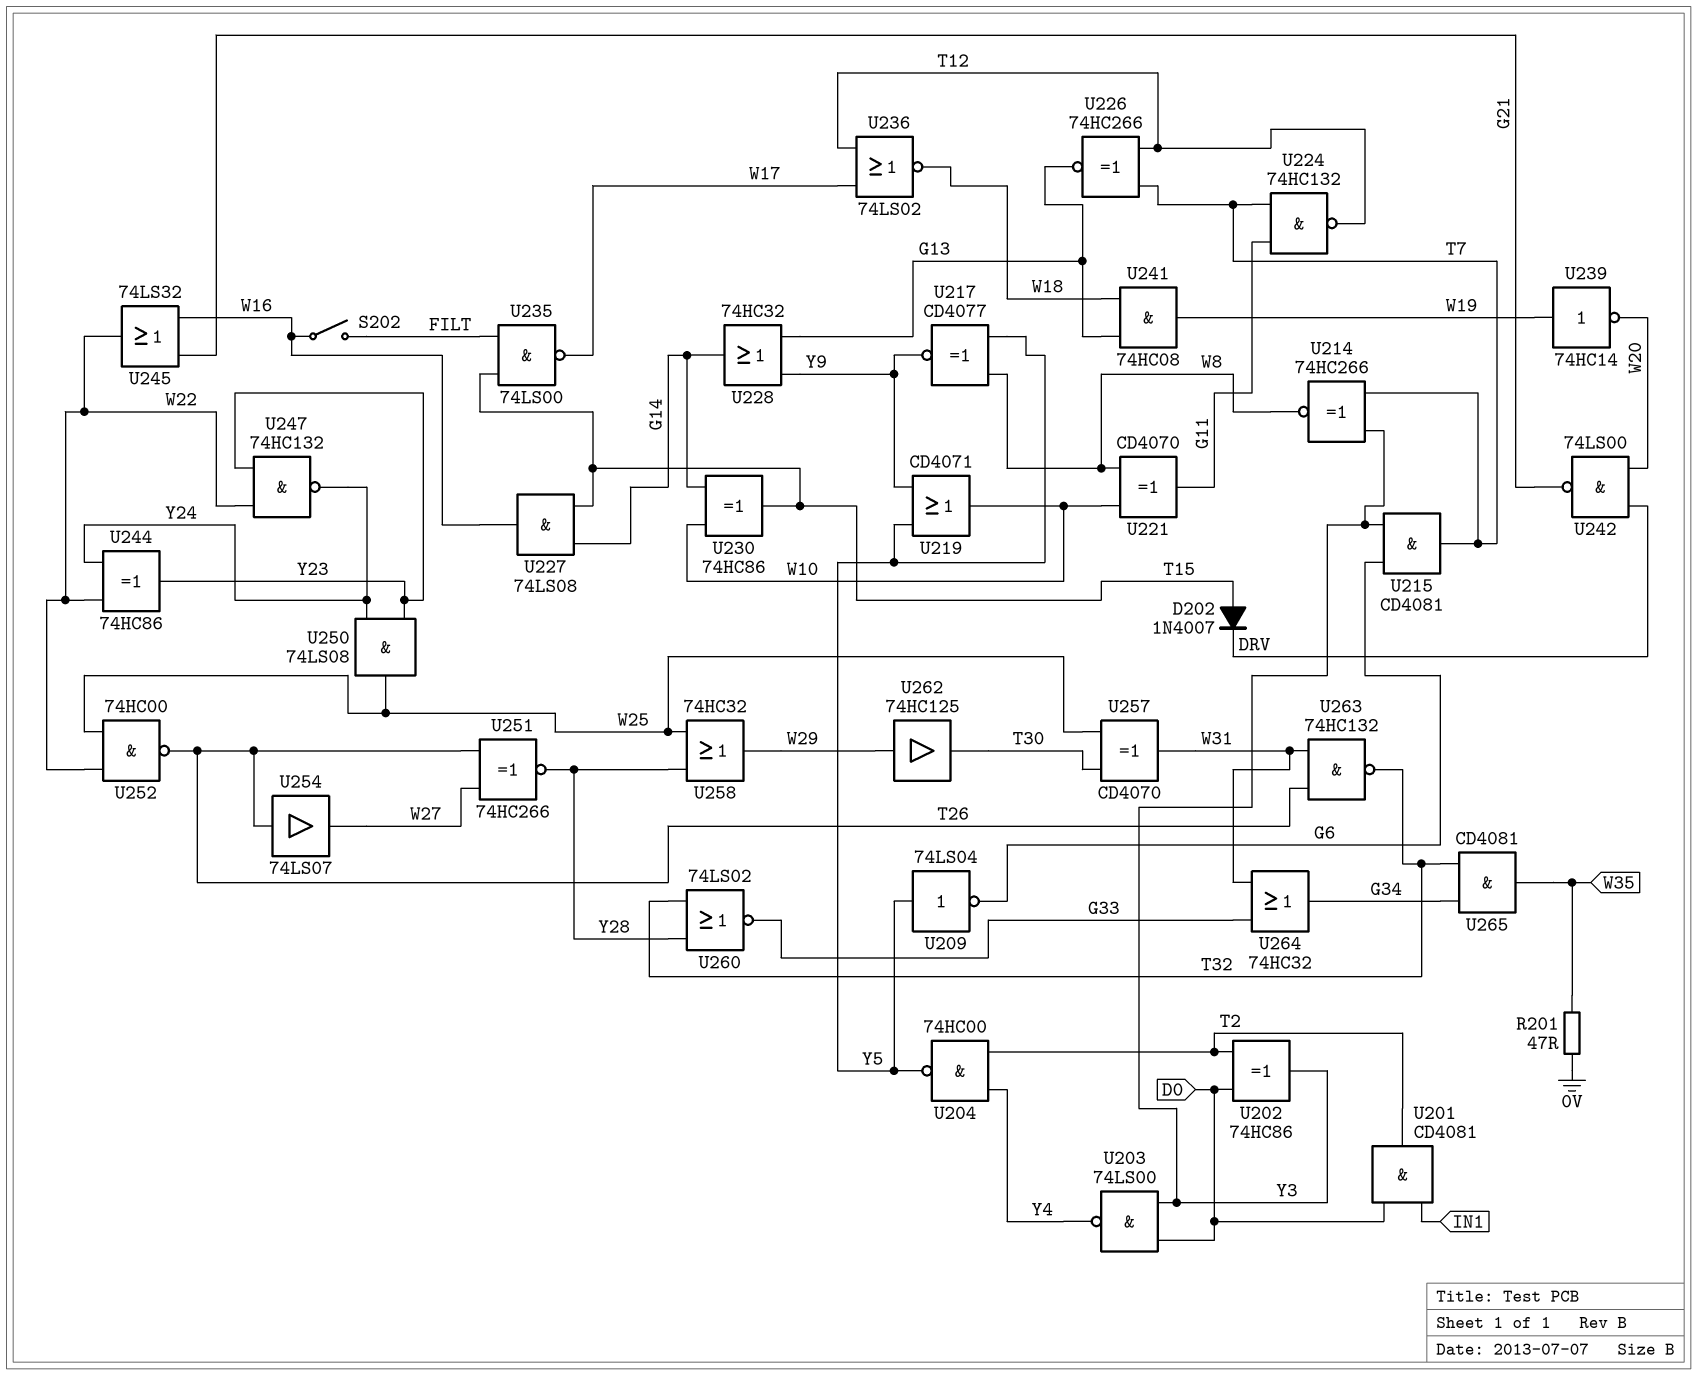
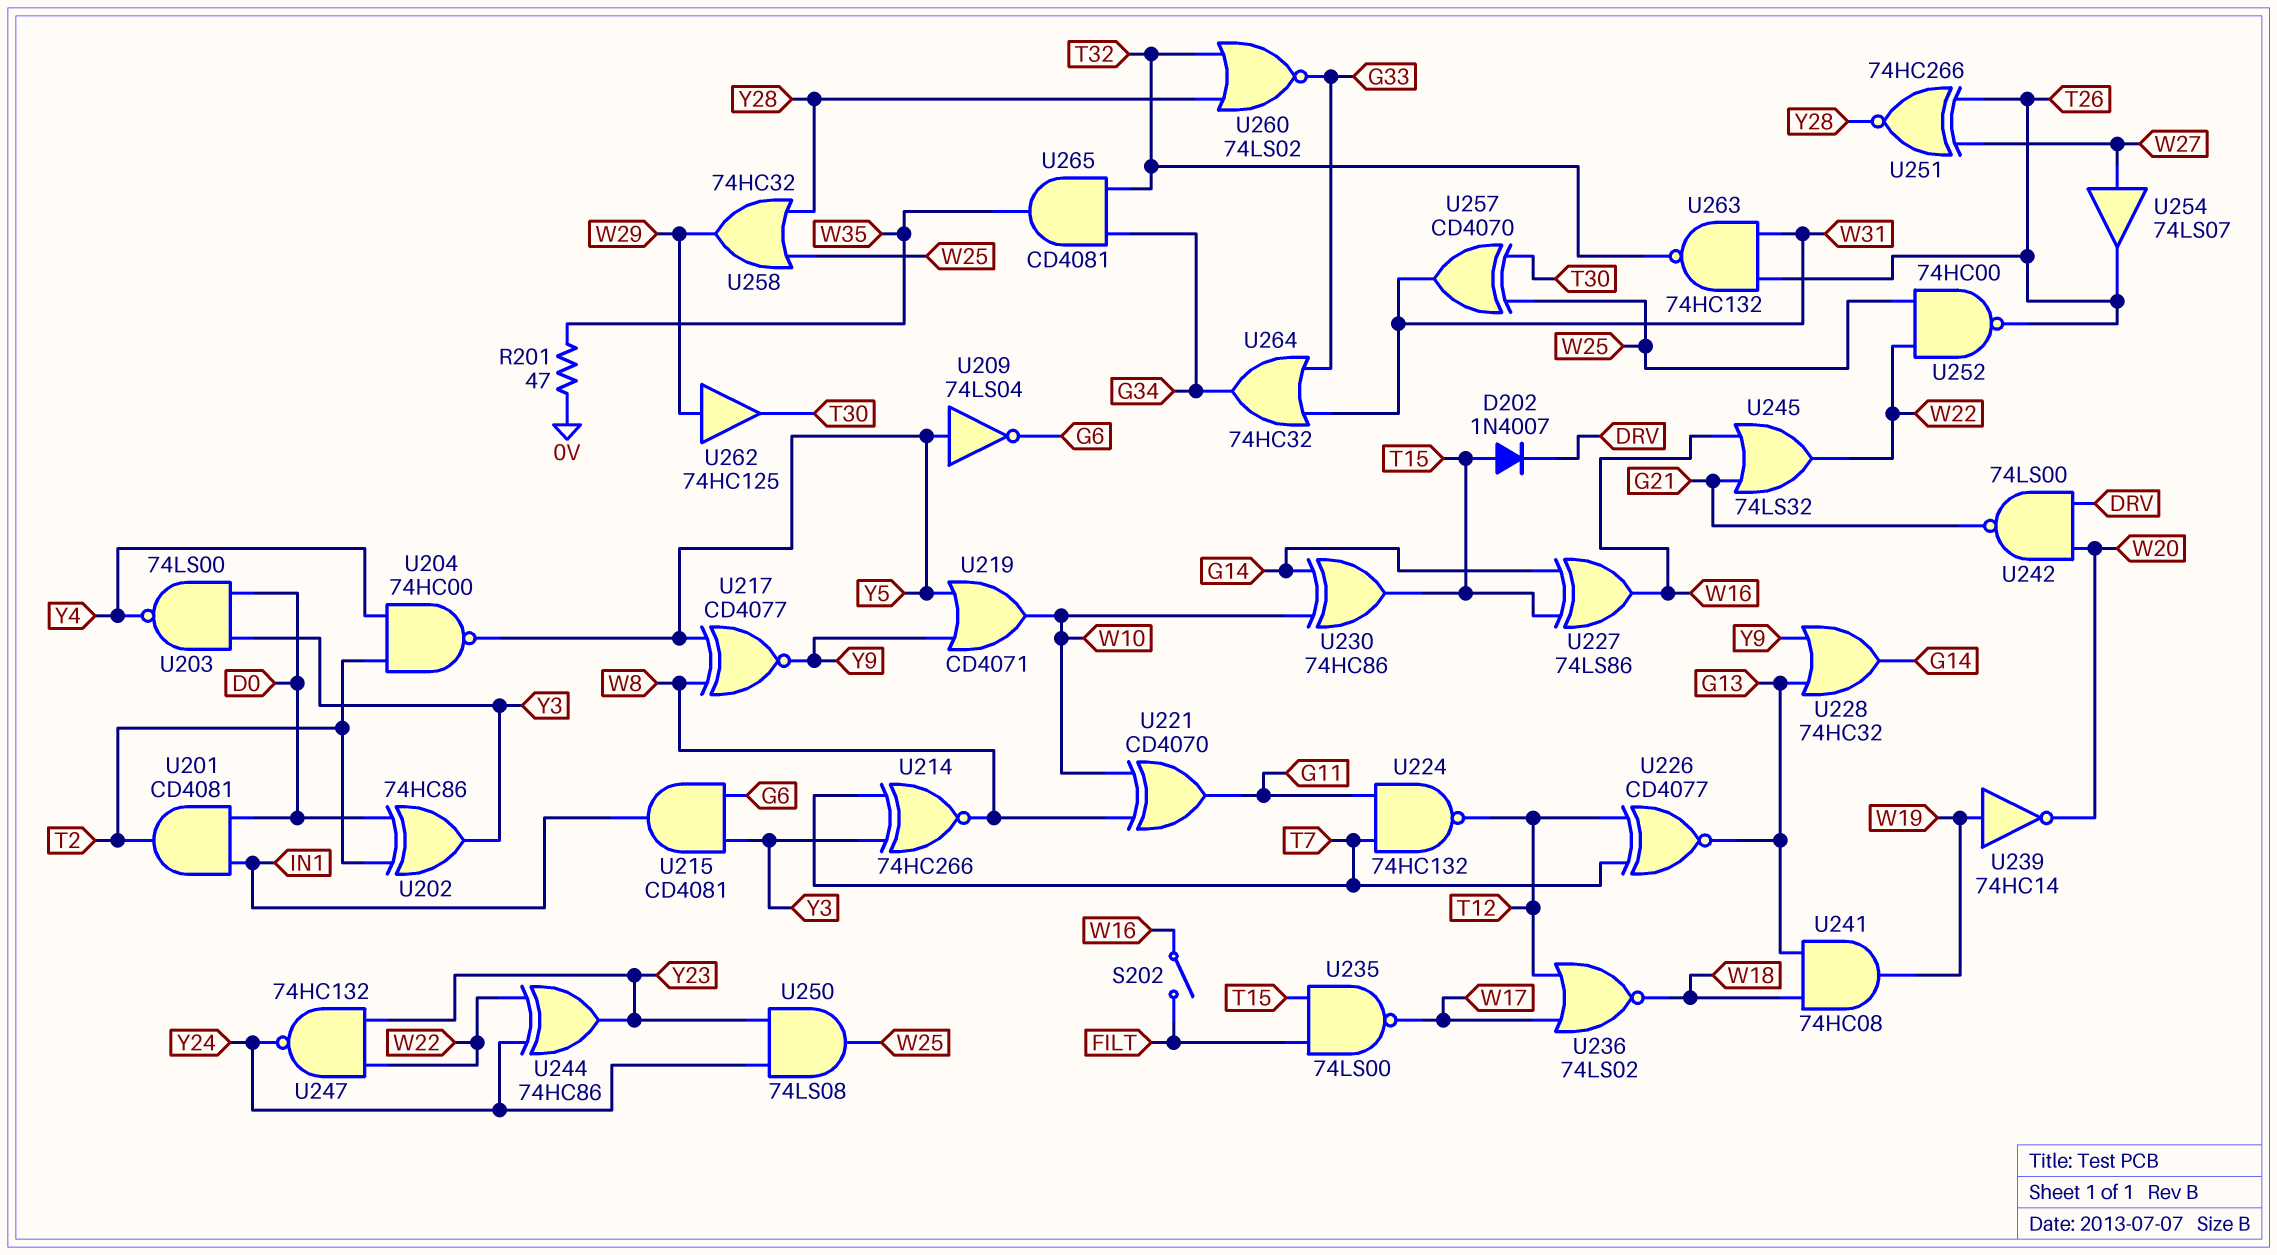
U215: AND CD4081 (in G6, in Y3, out T7) -> AND CD4081 (in G6, in Y3, out IN1)
U226: XNOR 74HC266 (in T7, in T12, out G13) -> XNOR CD4077 (in T7, in T12, out G13)
U227: AND 74LS08 (in G14, in T15, out W16) -> XOR 74LS86 (in G14, in T15, out W16)
U254: buffer 74LS07 (in T26, out W27) -> buffer 74LS07 (in W27, out T26)

